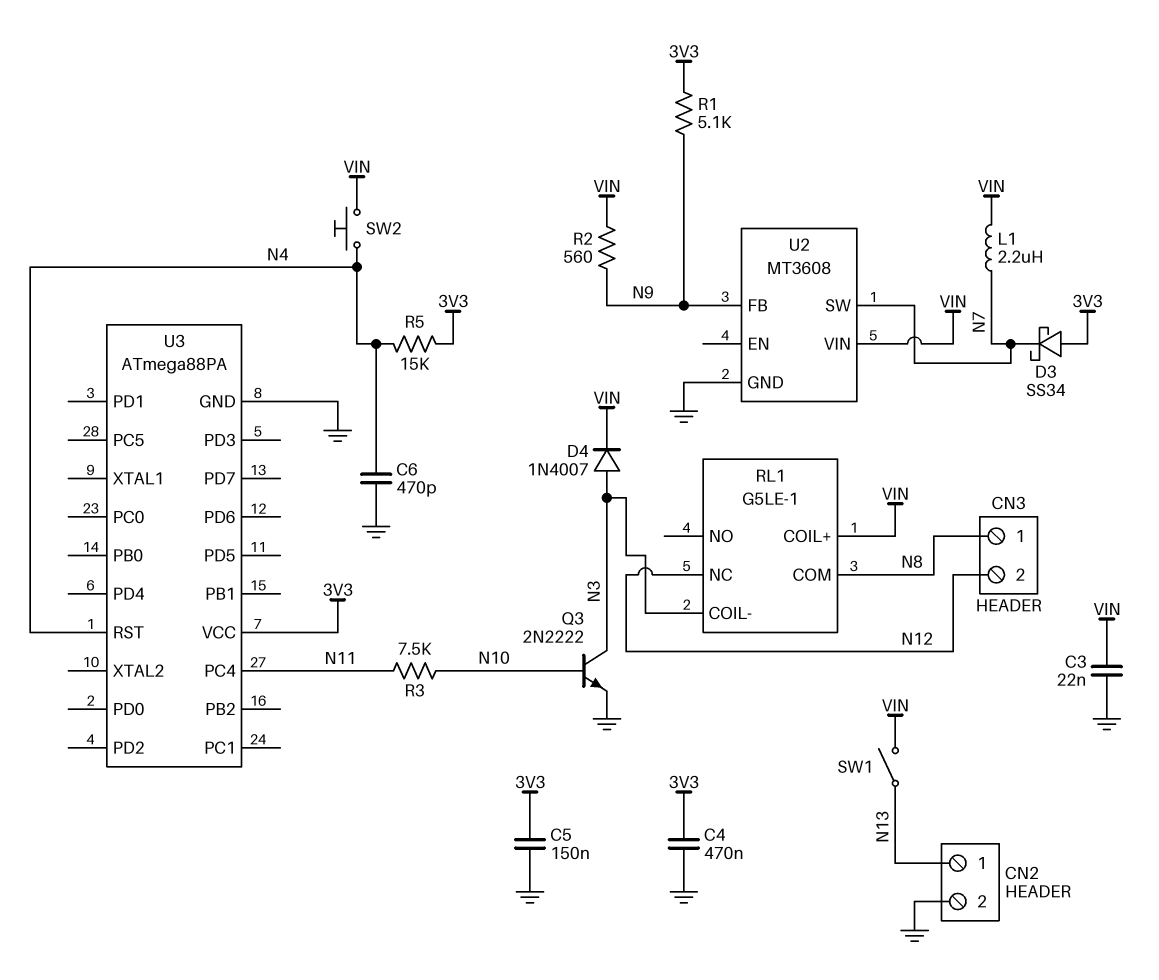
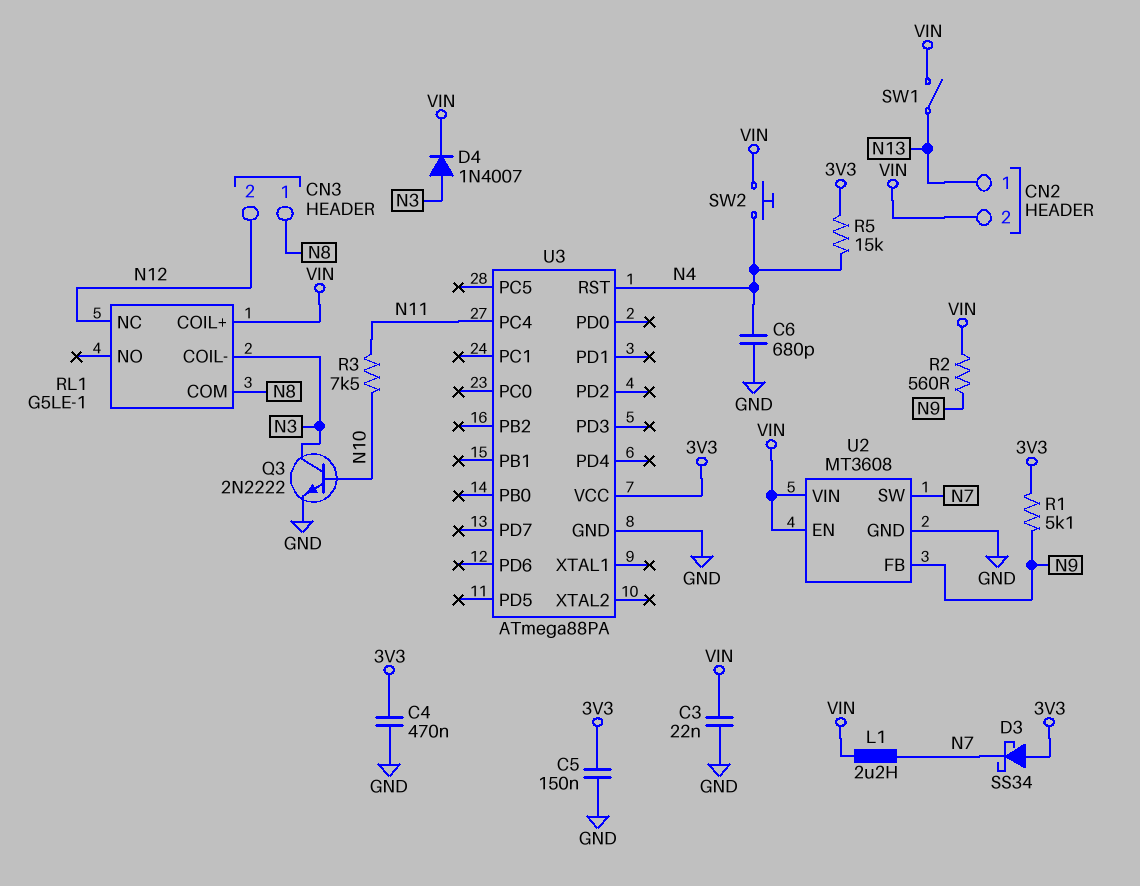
C6: 470pF (GND, N4) -> 680pF (GND, N4)
CN2 pin 2: GND -> VIN
U2 pin EN: none -> VIN

